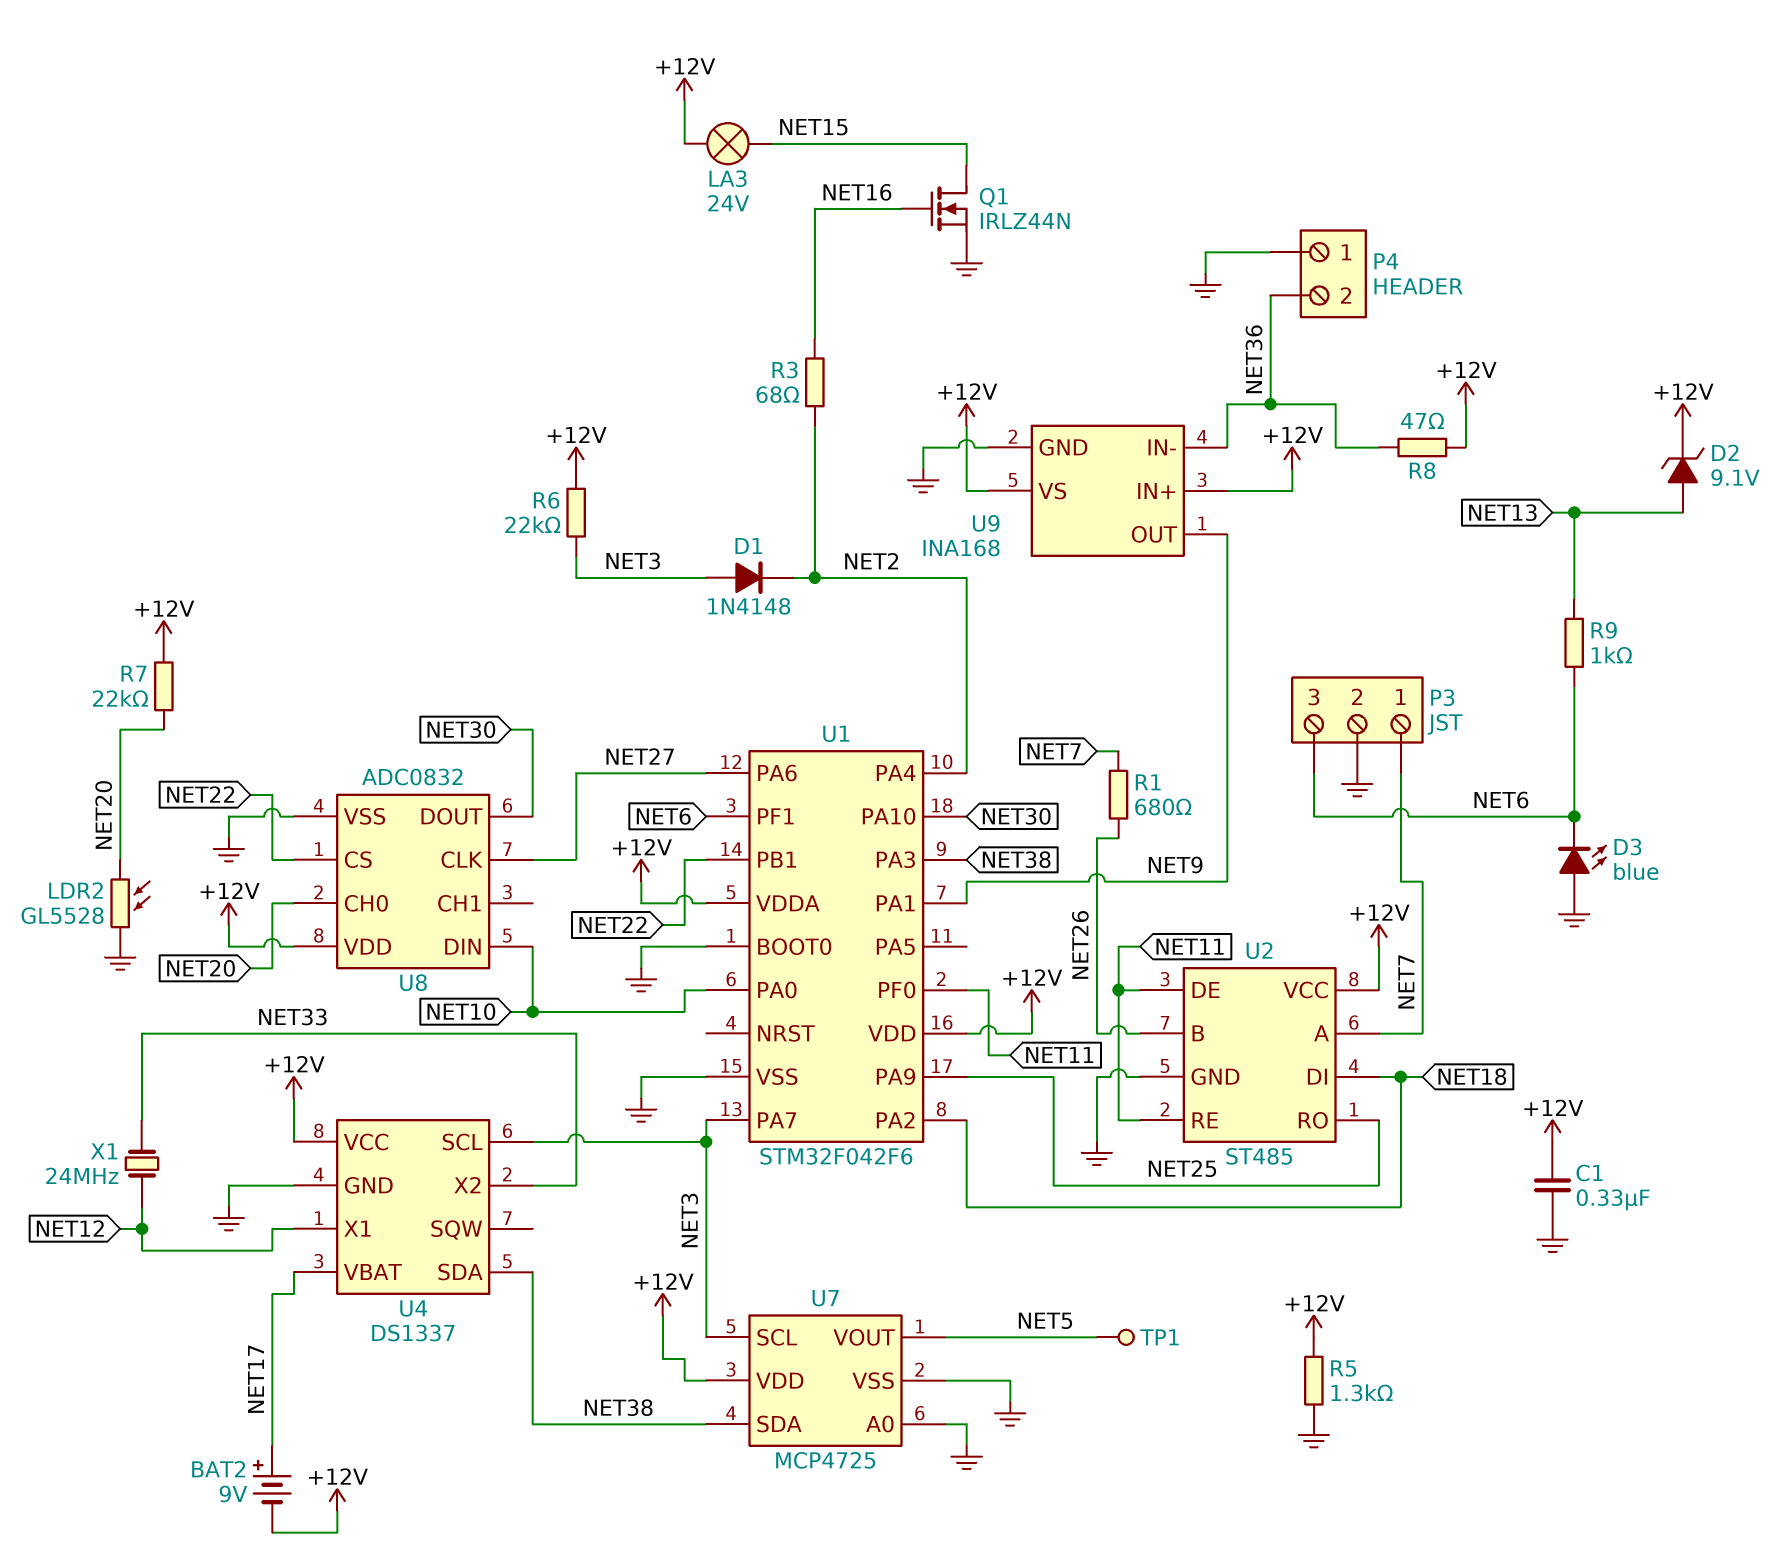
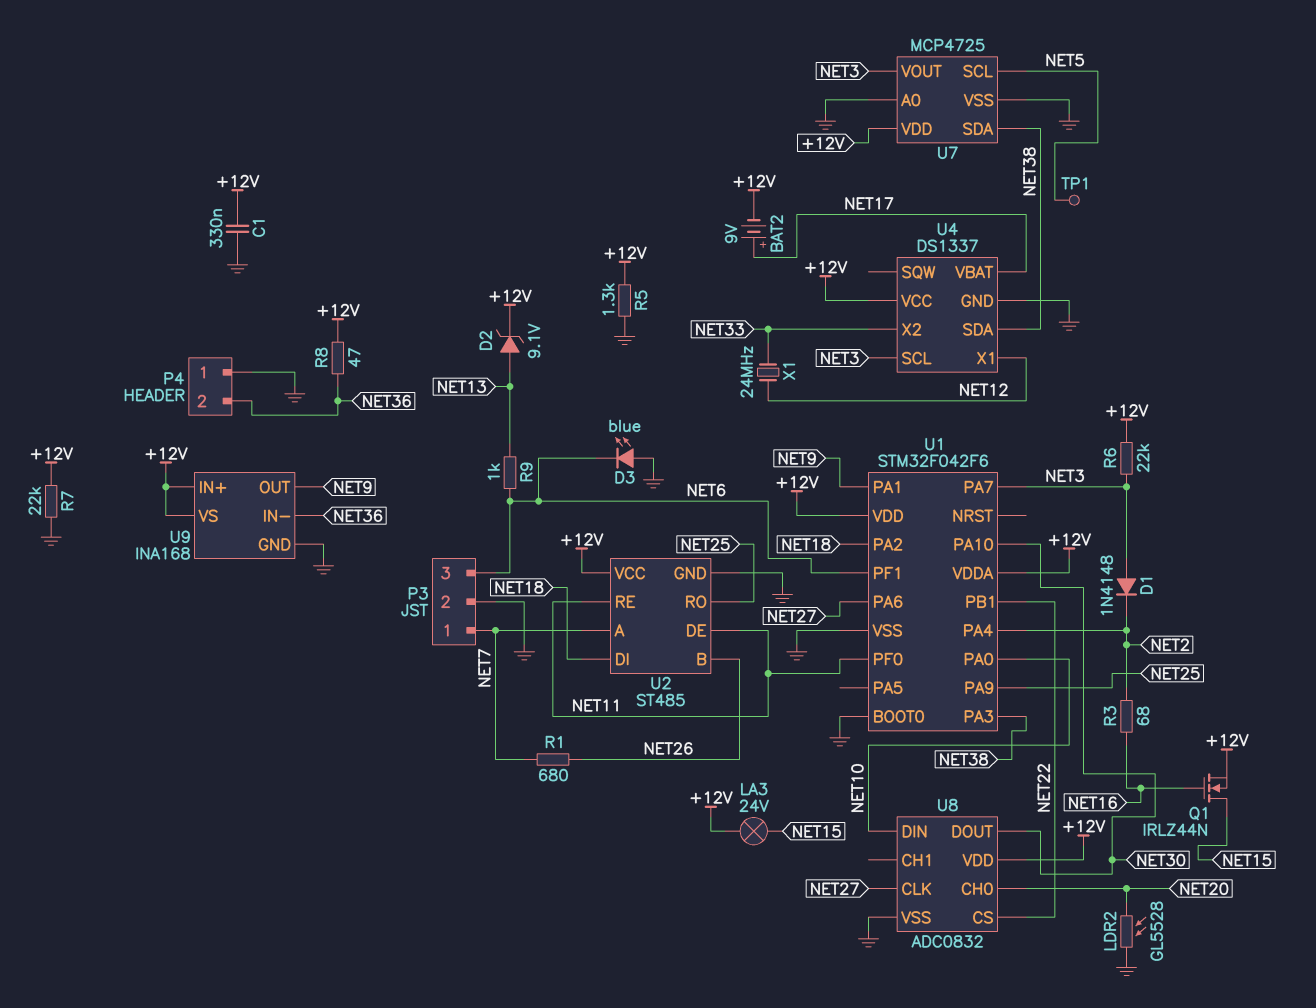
Q1: NMOS IRLZ44N (G NET16, D NET15, S GND) -> NMOS IRLZ44N (G NET16, D NET15, S +12V)
R7: 22k (+12V, NET20) -> 22k (+12V, GND)
U7 pin SCL: NET3 -> NET5
U7 pin VOUT: NET5 -> NET3

